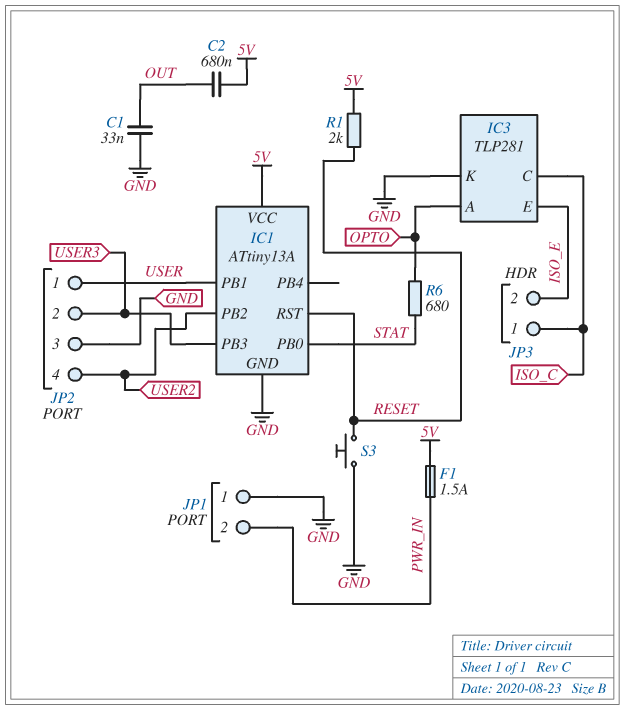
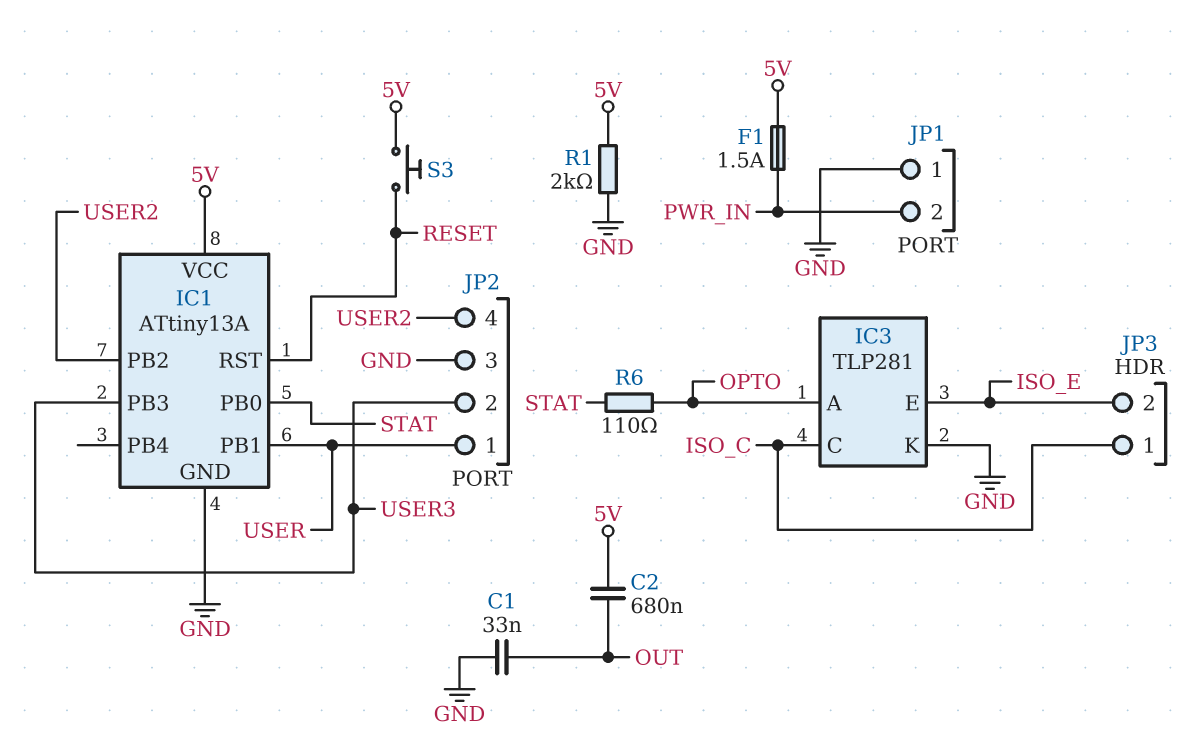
R1: 2k (5V, RESET) -> 2k (5V, GND)
R6: 680 (OPTO, STAT) -> 110 (OPTO, STAT)
S3: button (GND, RESET) -> button (5V, RESET)

